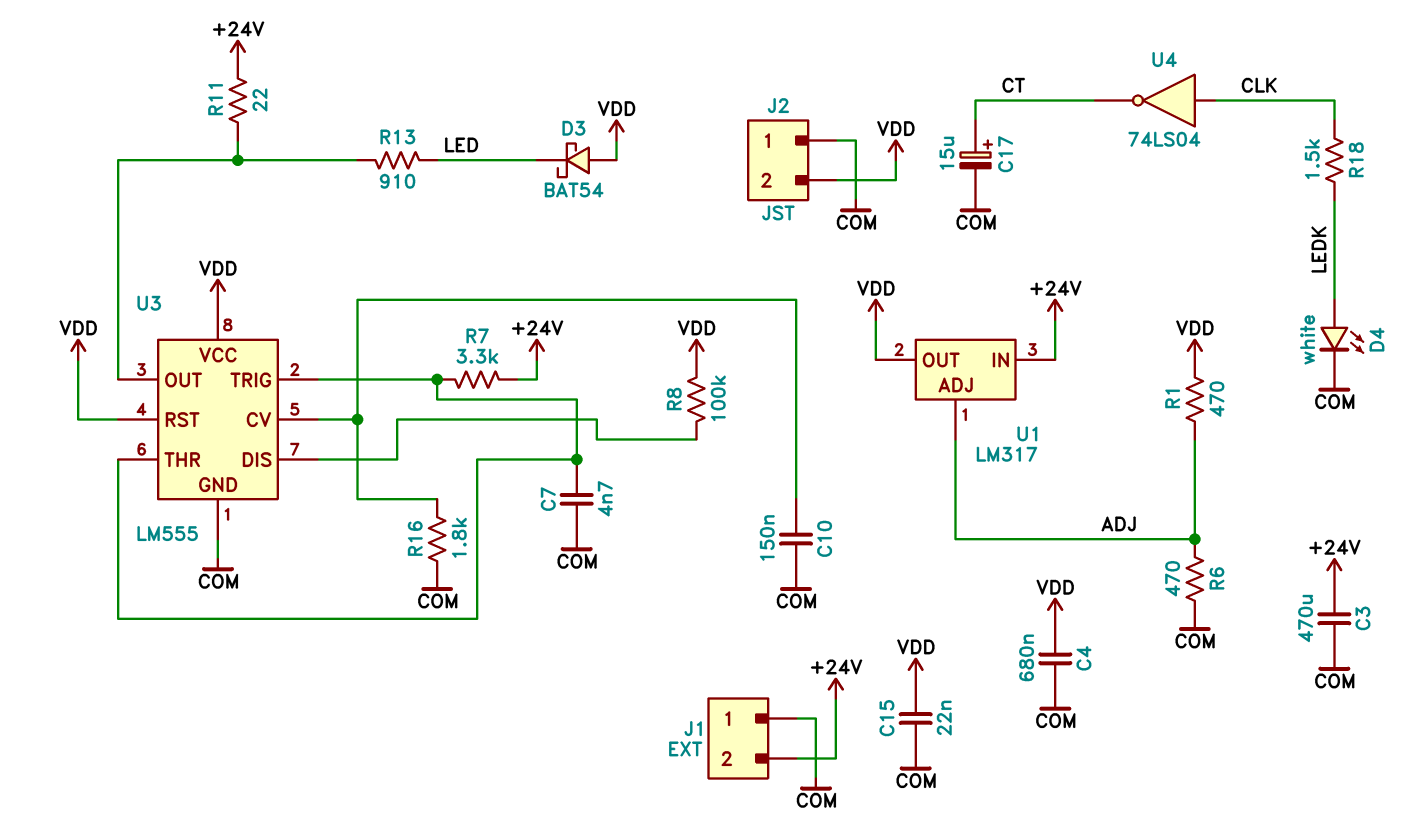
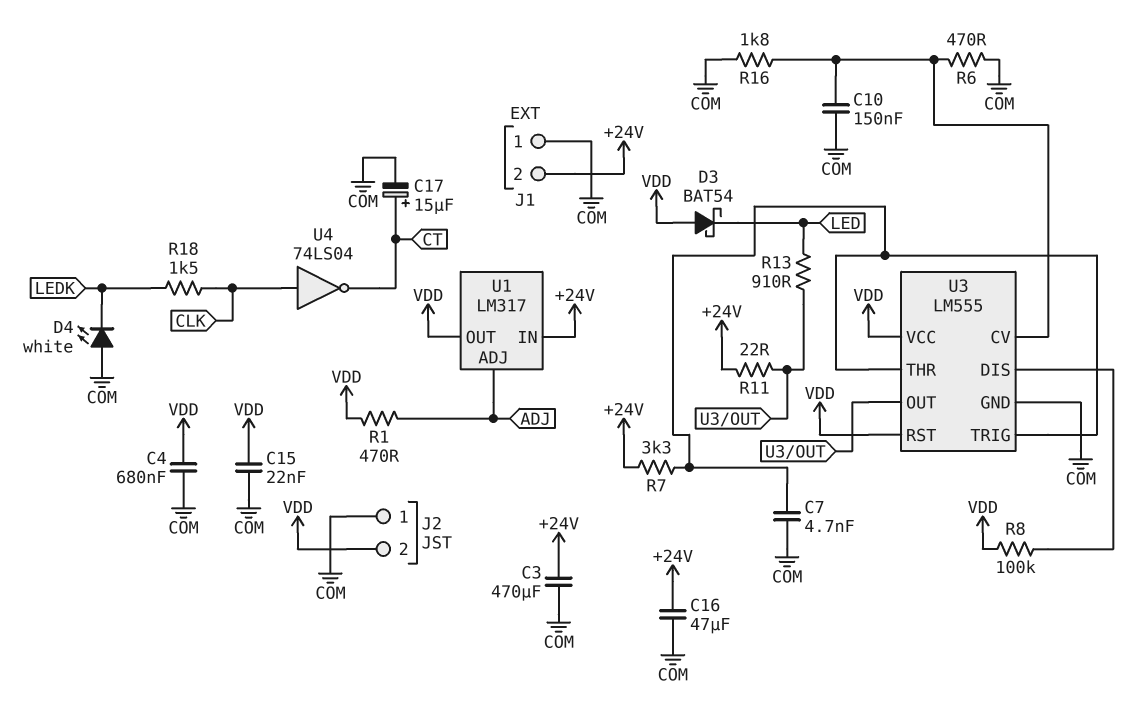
C16: none -> 47uF (+24V, COM)
D4: LED white (A LEDK, K COM) -> LED white (A COM, K LEDK)
R6: 470 (ADJ, COM) -> 470 (COM, U3/CV)

